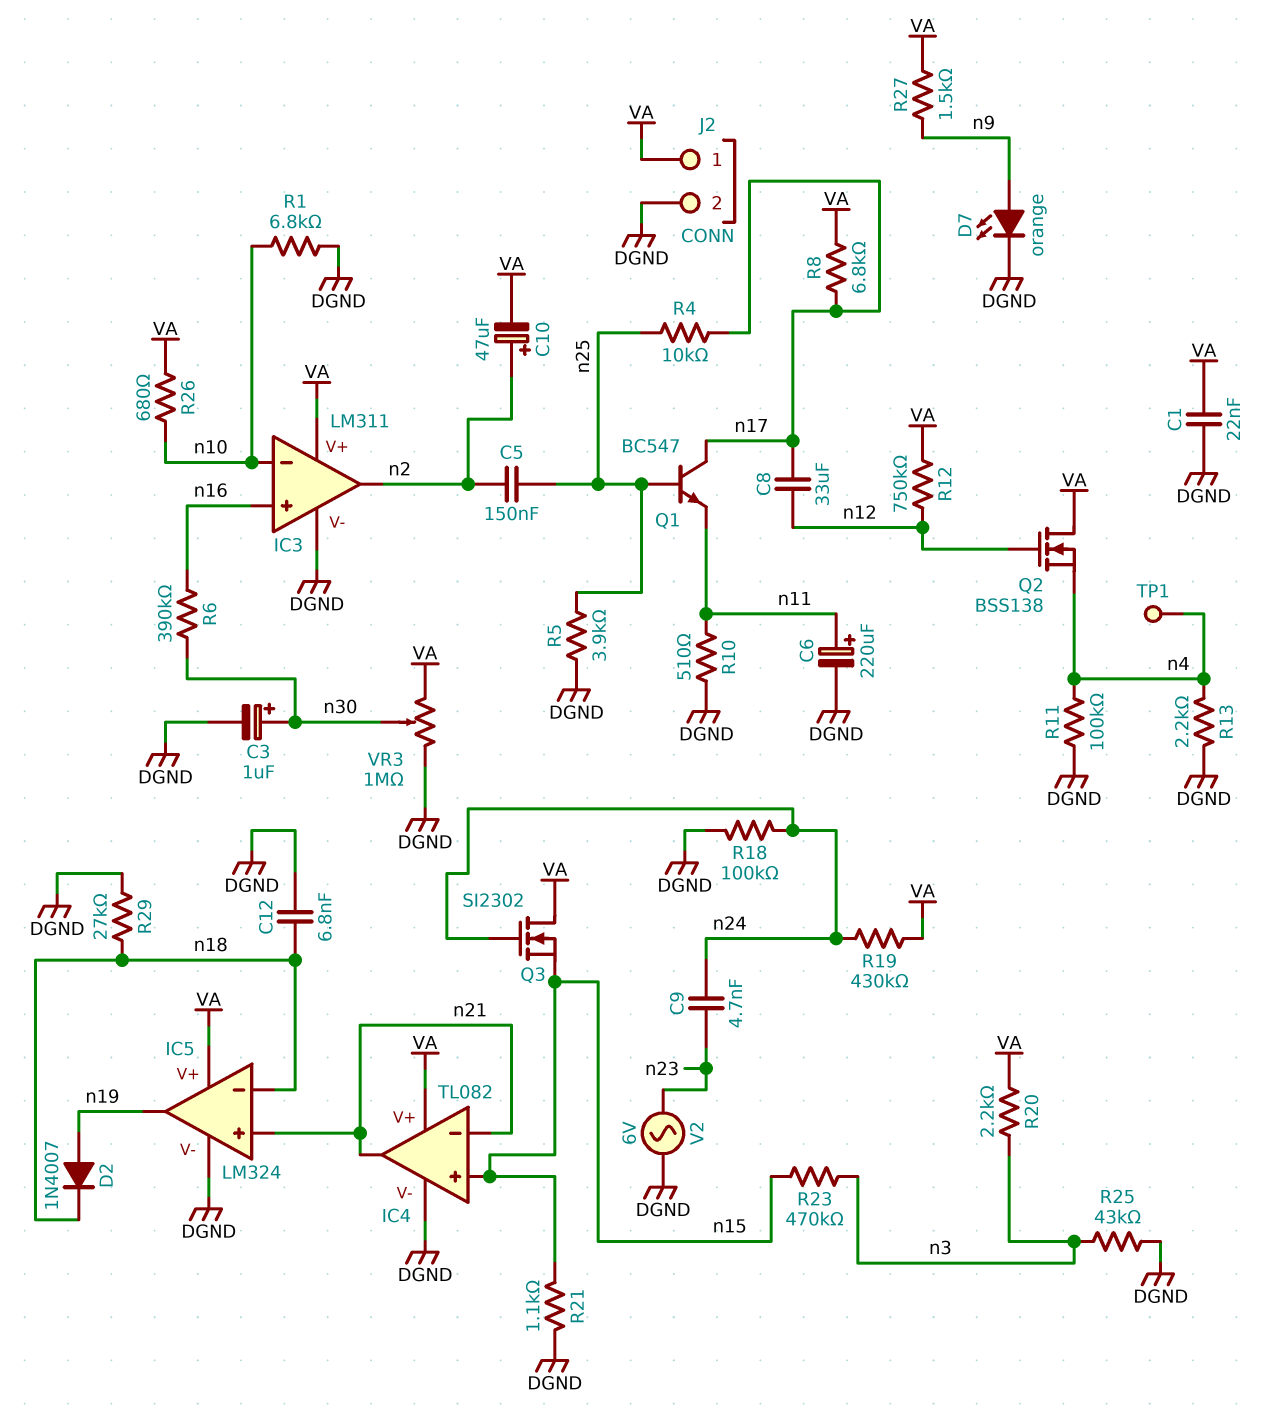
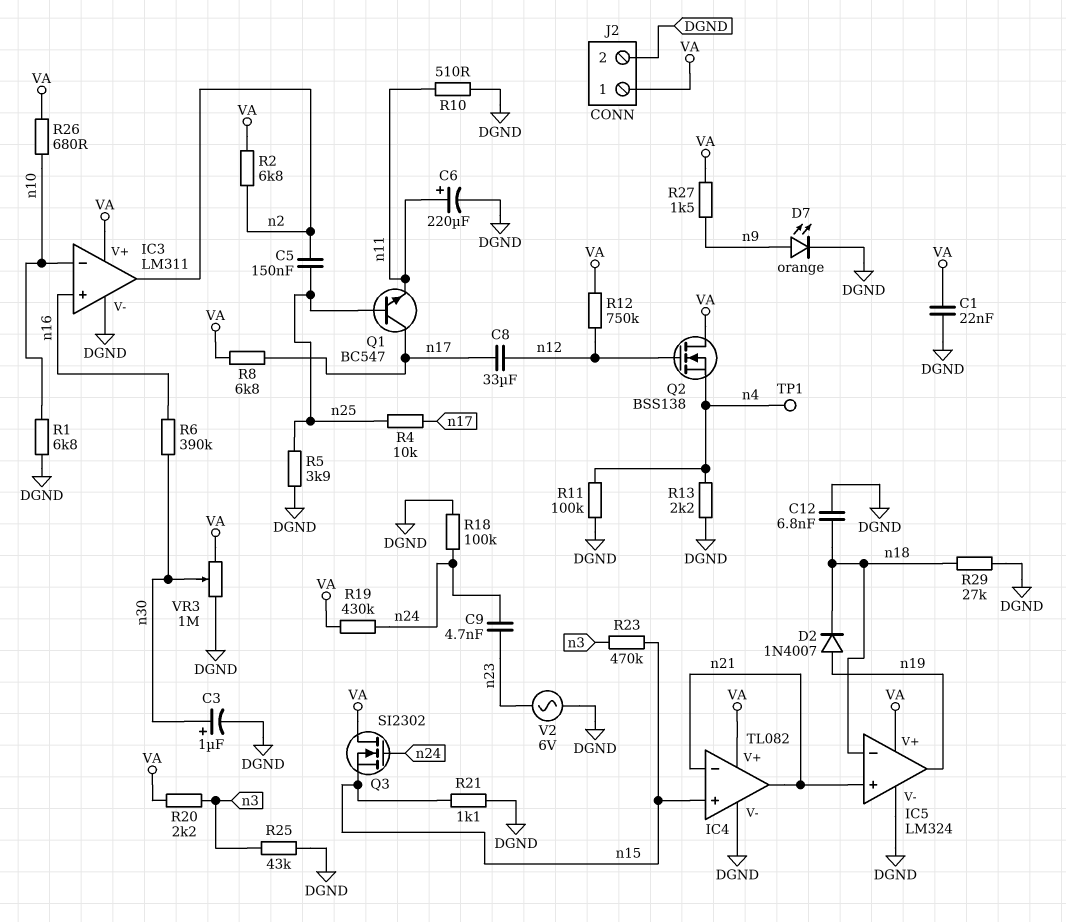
C10: 47uF (plus n2, minus VA) -> none
R2: none -> 6.8k (VA, n2)

